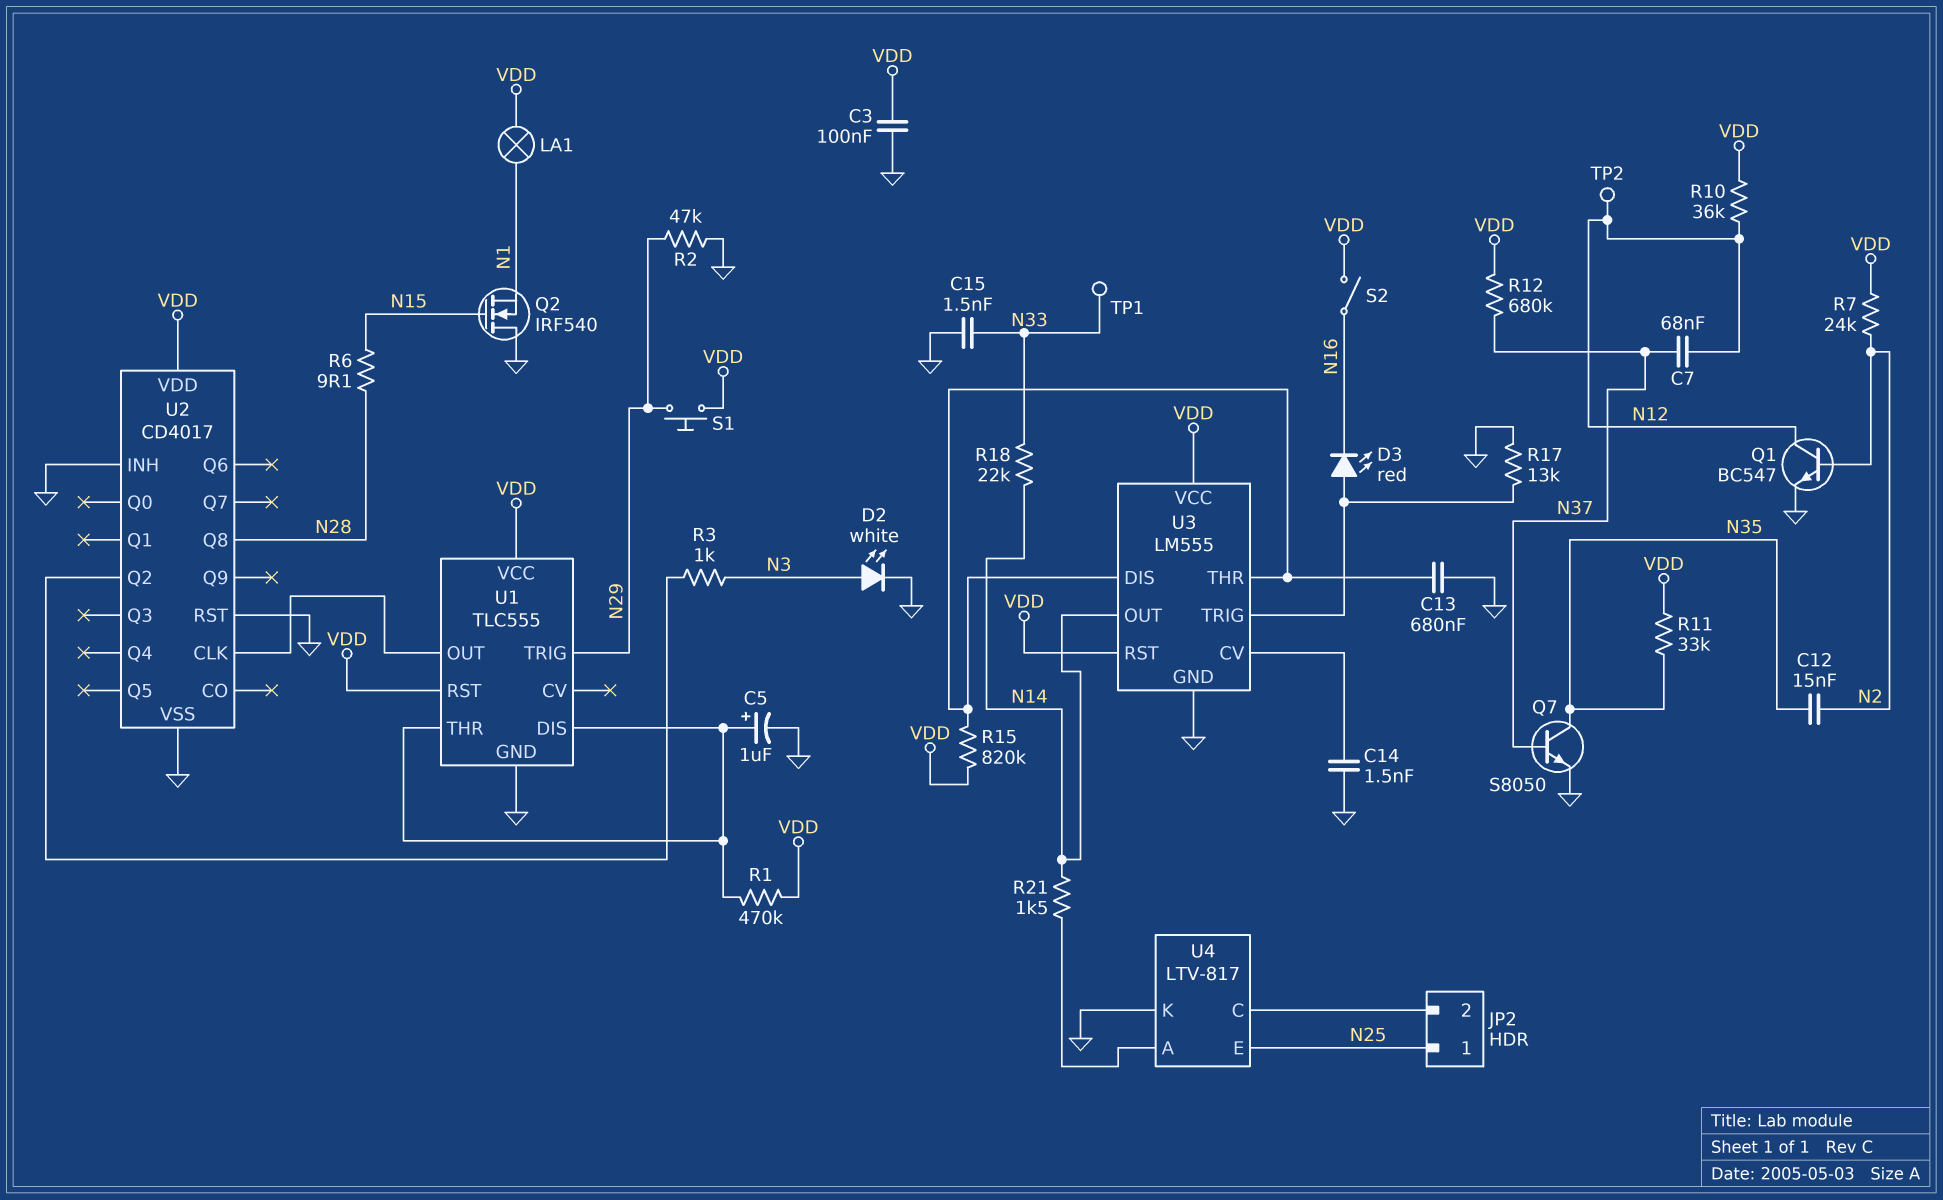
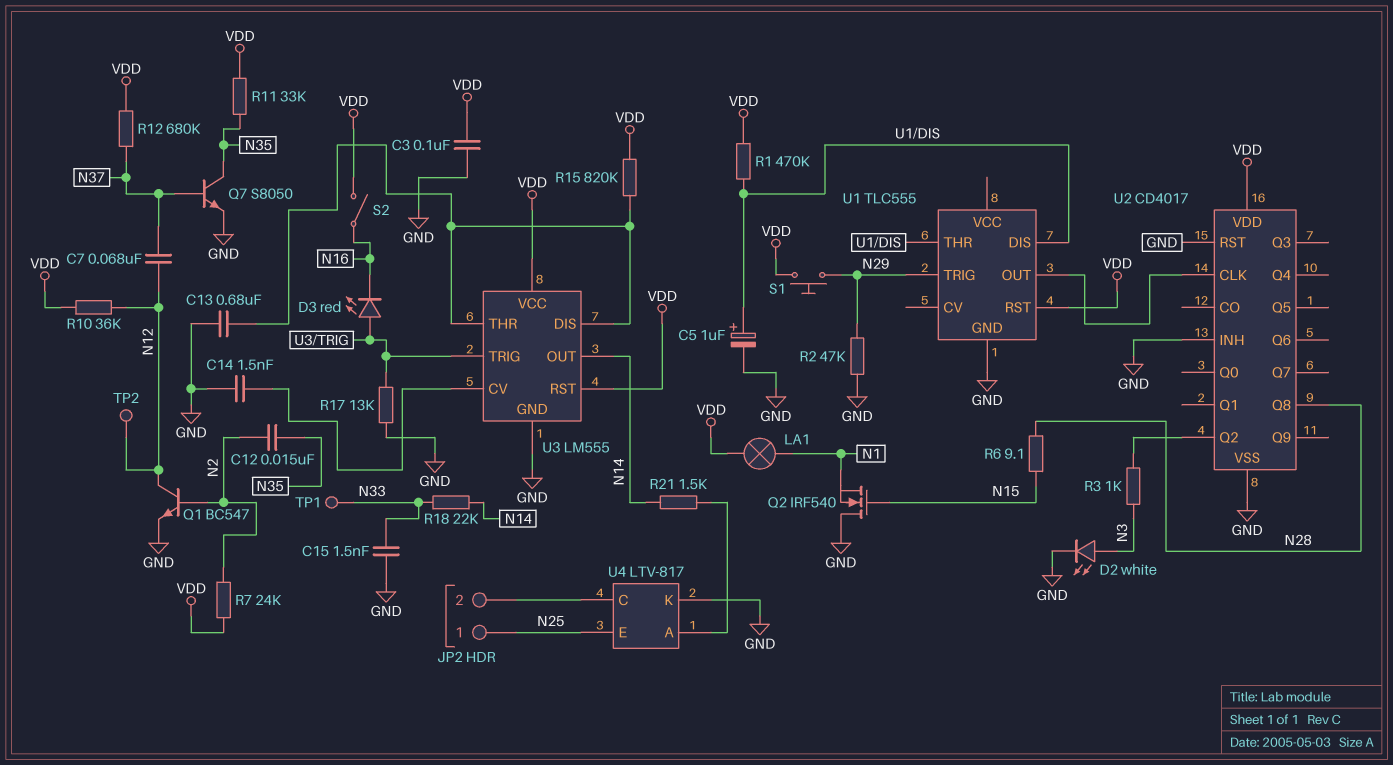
U1 pin VCC: VDD -> none

